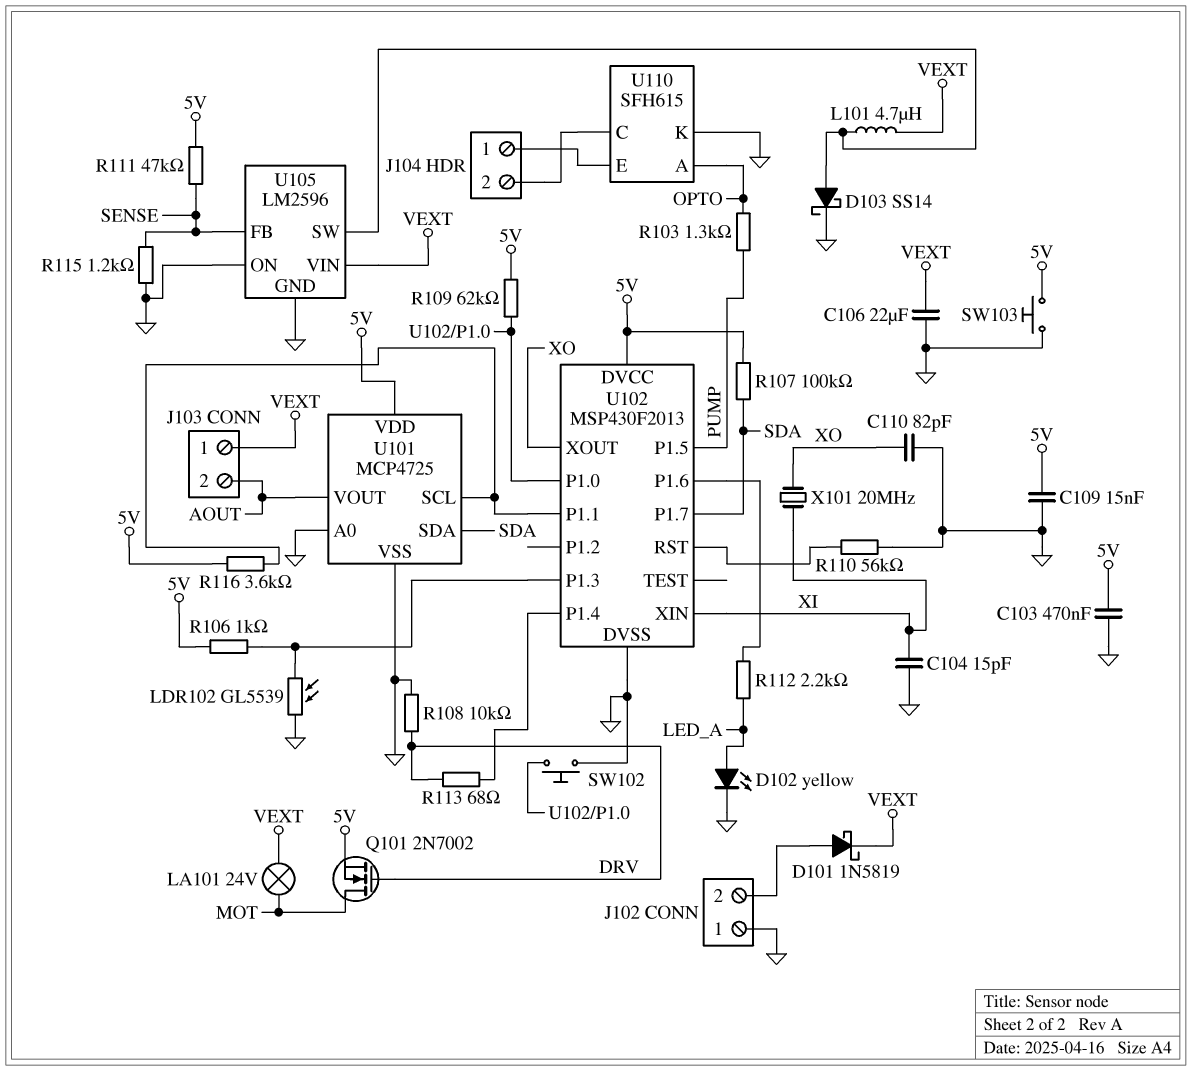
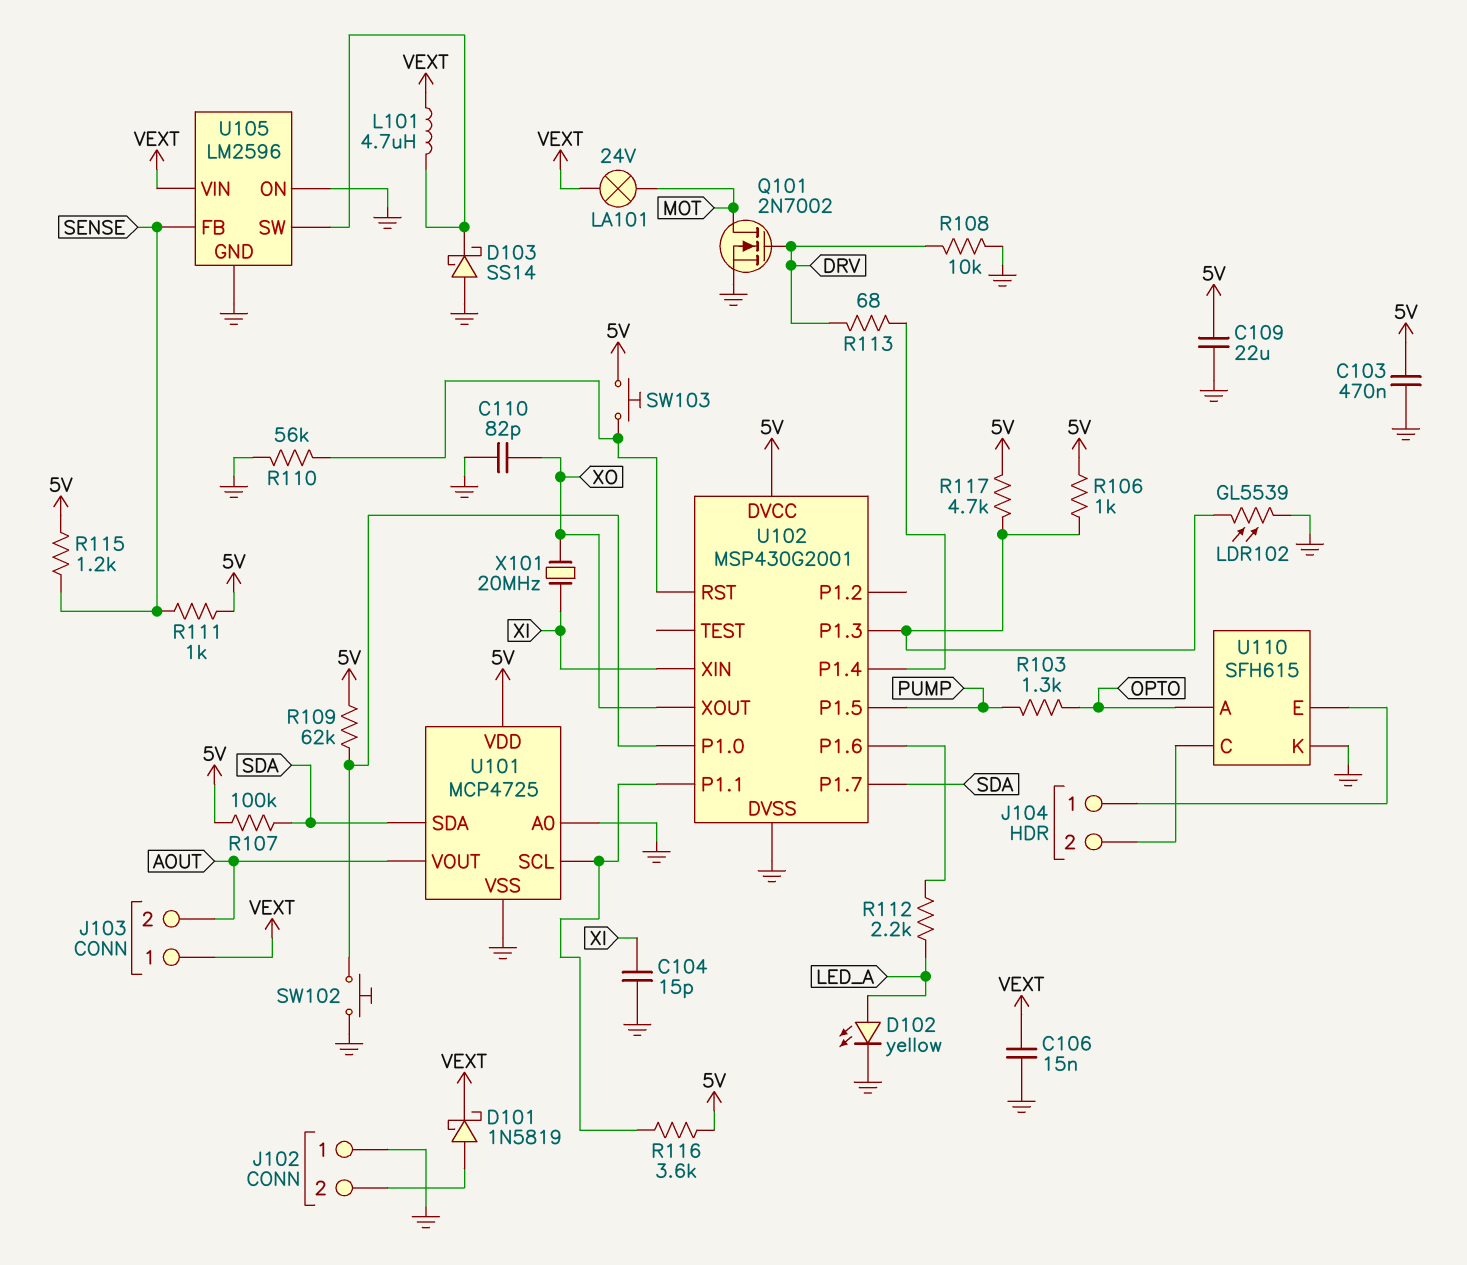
C106: 22uF (GND, VEXT) -> 15nF (GND, VEXT)
C109: 15nF (5V, GND) -> 22uF (5V, GND)
D103: schottky SS14 (A U105/SW, K GND) -> schottky SS14 (A GND, K U105/SW)
Q101: NMOS 2N7002 (G DRV, D MOT, S 5V) -> NMOS 2N7002 (G DRV, D MOT, S GND)
R111: 47k (5V, SENSE) -> 1k (5V, SENSE)
R115: 1.2k (GND, SENSE) -> 1.2k (5V, SENSE)
R117: none -> 4.7k (5V, U102/P1.3)
SW103: button (5V, GND) -> button (5V, U102/RST)
U102: MSP430F2013 -> MSP430G2001

